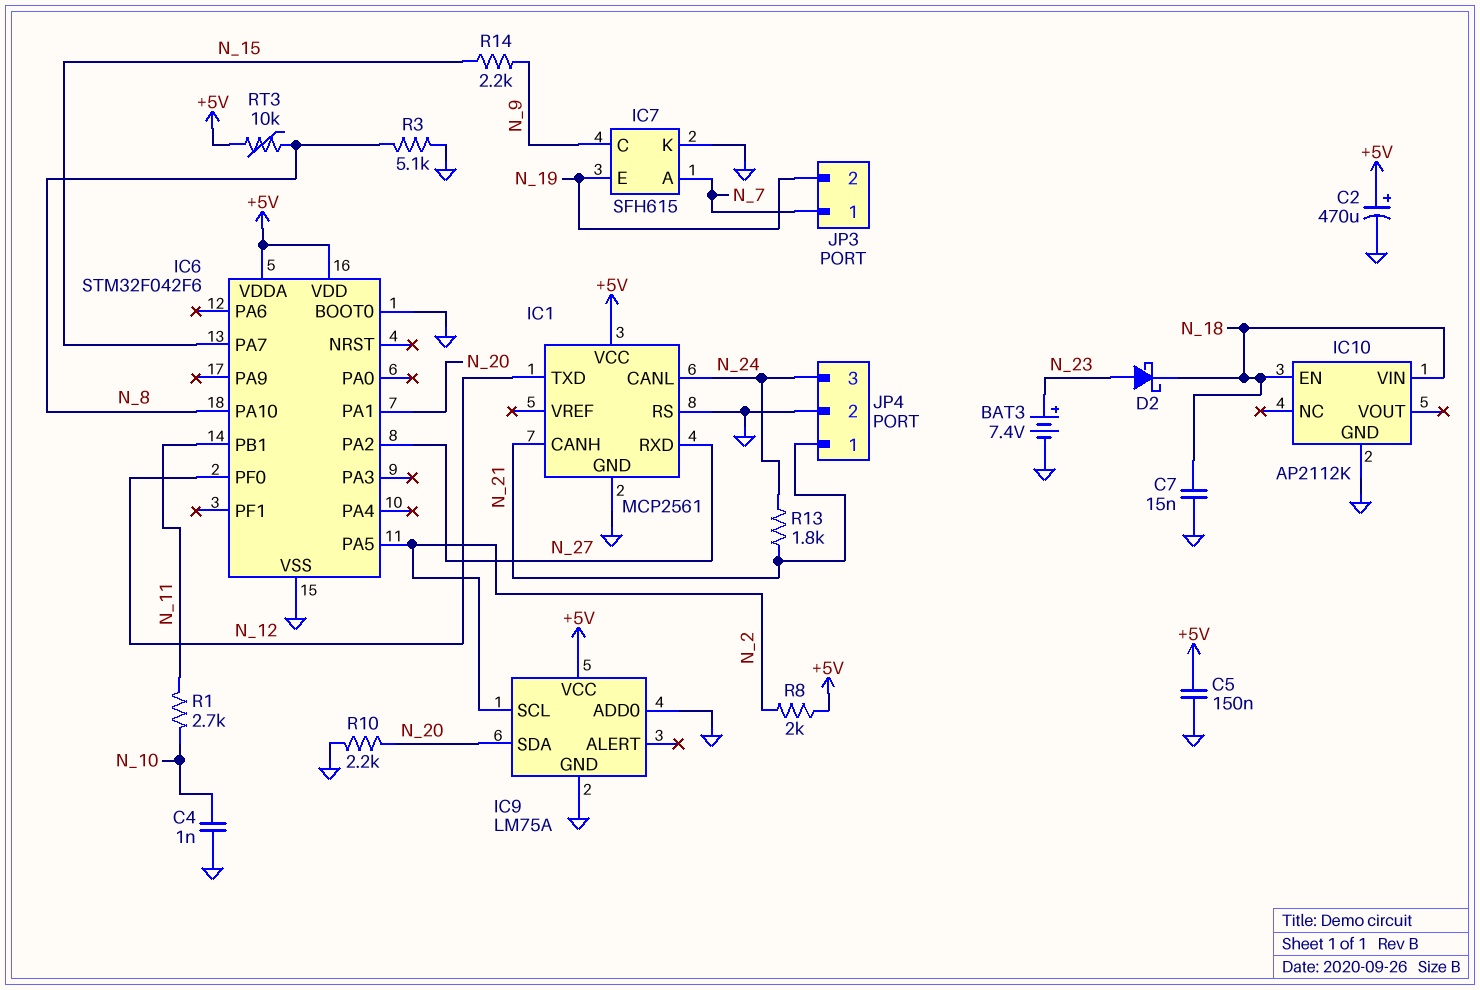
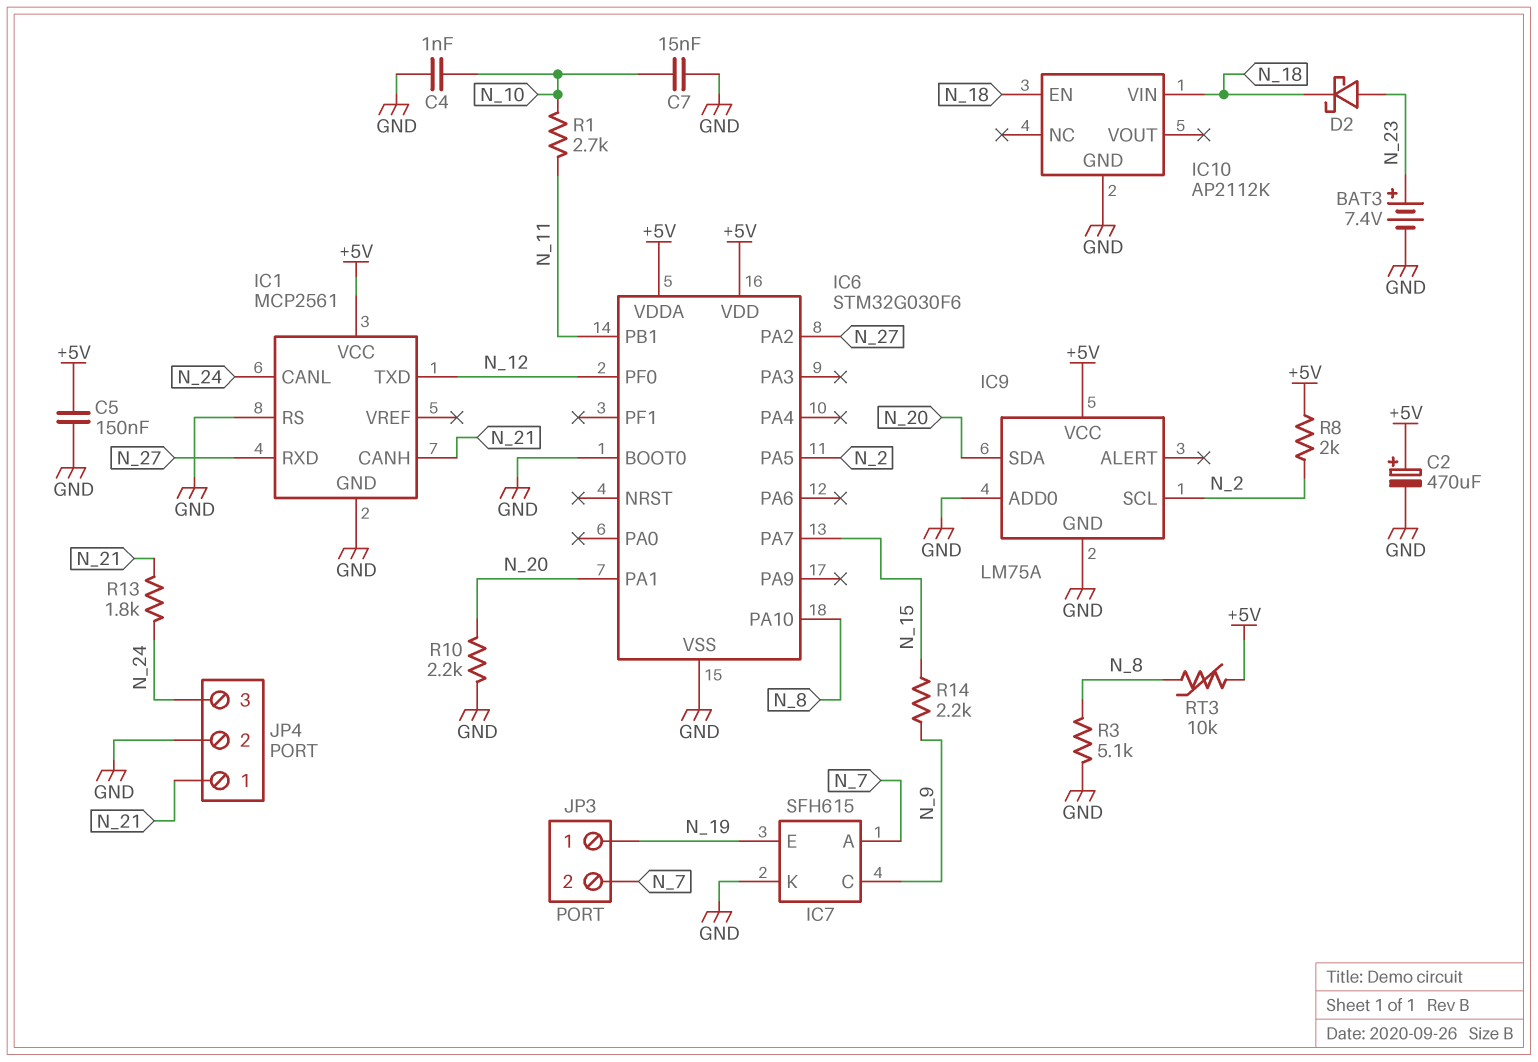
C7: 15nF (GND, N_18) -> 15nF (GND, N_10)
IC6: STM32F042F6 -> STM32G030F6
JP3 pin 1: N_7 -> N_19
JP3 pin 2: N_19 -> N_7

